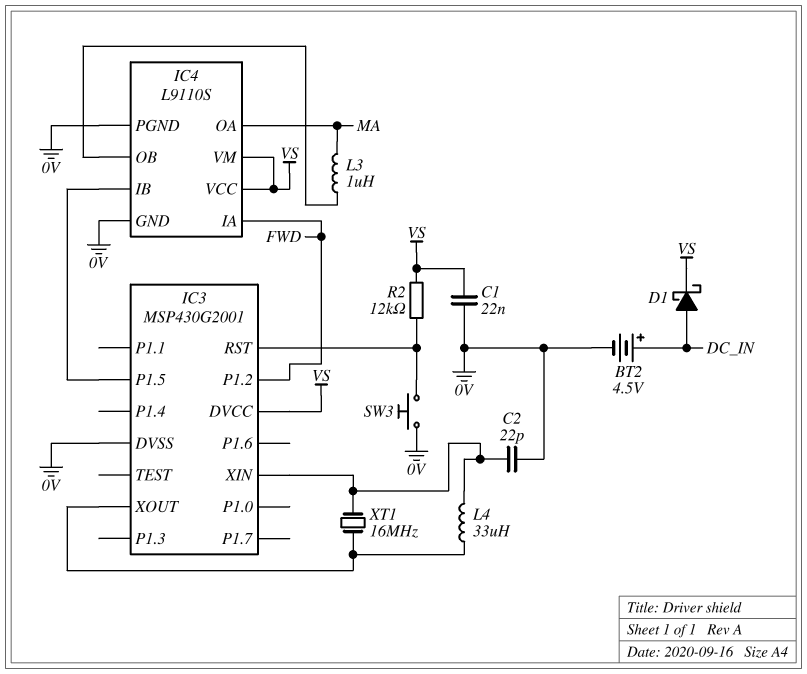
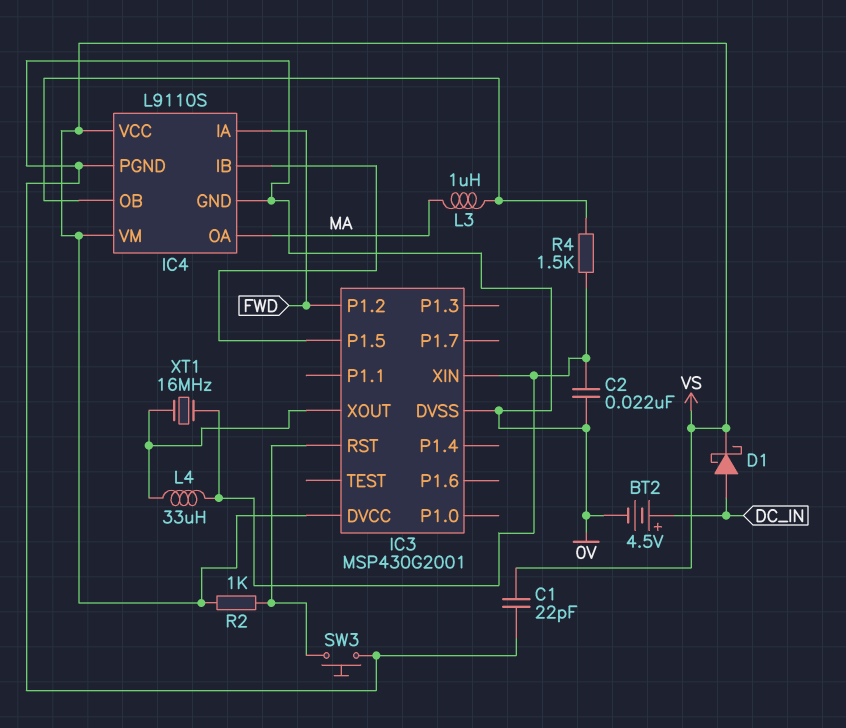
C1: 22nF (0V, VS) -> 22pF (0V, VS)
C2: 22pF (0V, IC3/XIN) -> 22nF (0V, IC3/XIN)
R2: 12k (IC3/RST, VS) -> 1k (IC3/RST, VS)
R4: none -> 1.5k (IC3/XIN, IC4/OB)

